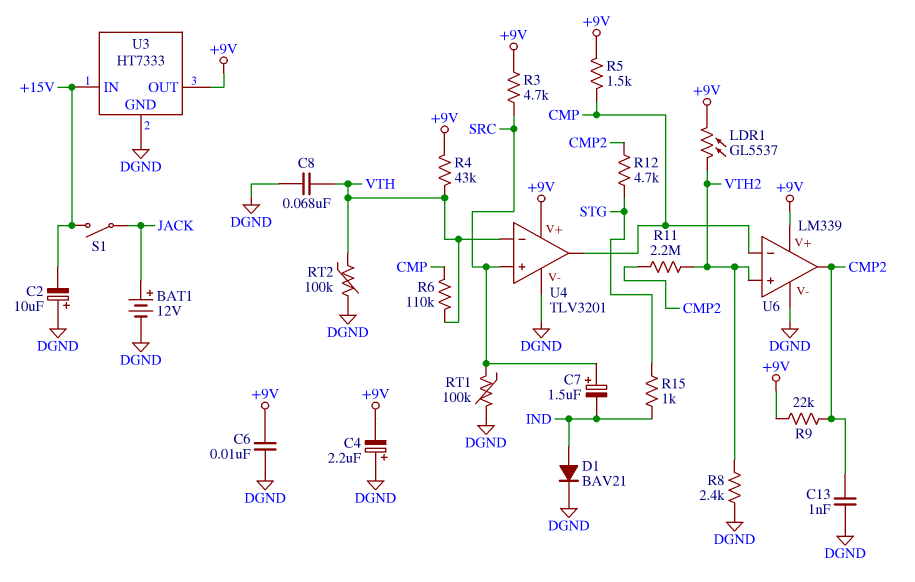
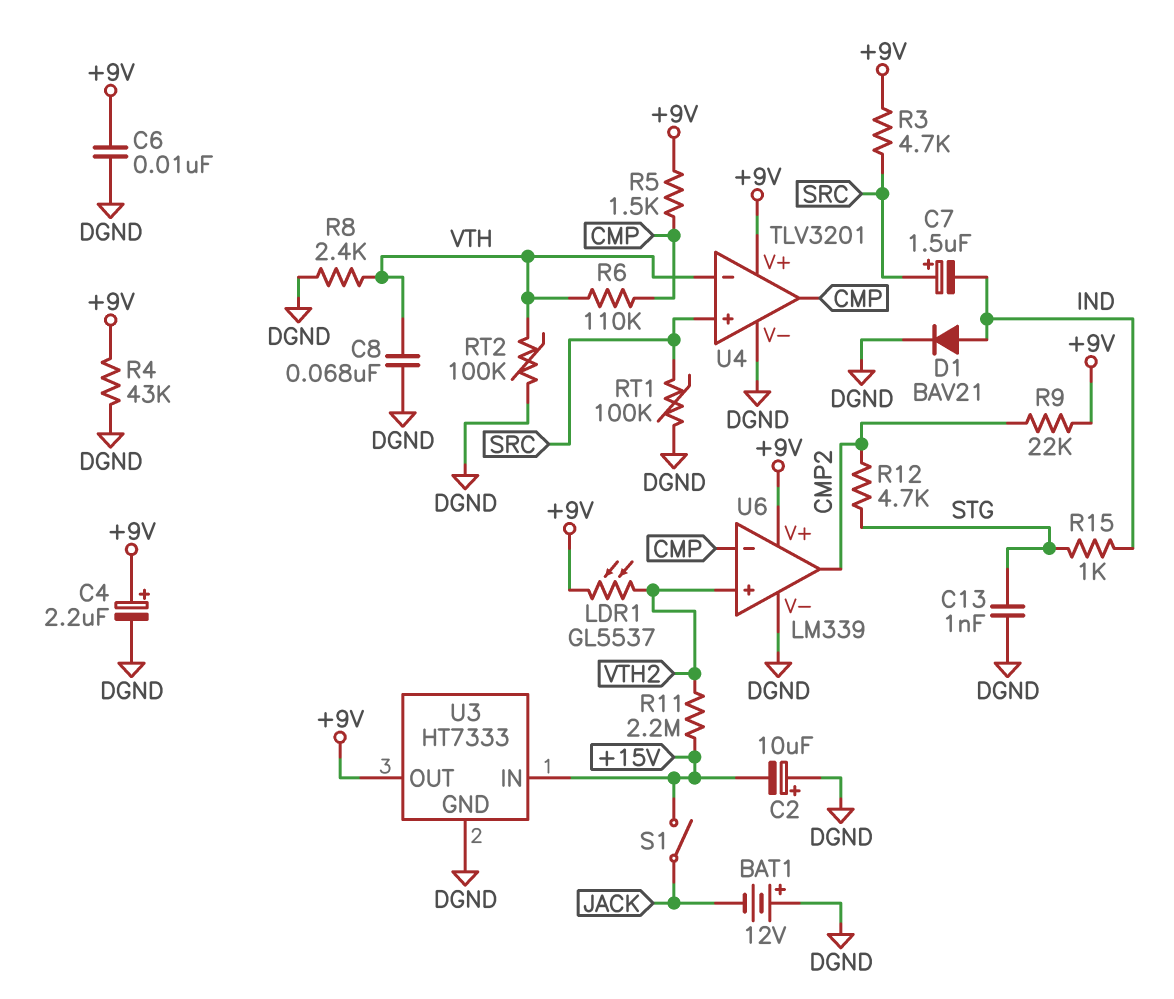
BAT1: 12V (plus JACK, minus DGND) -> 12V (plus DGND, minus JACK)
C4: 2.2uF (plus DGND, minus +9V) -> 2.2uF (plus +9V, minus DGND)
C13: 1nF (CMP2, DGND) -> 1nF (DGND, STG)
R4: 43k (+9V, VTH) -> 43k (+9V, DGND)
R8: 2.4k (DGND, VTH2) -> 2.4k (DGND, VTH)
R11: 2.2M (CMP2, VTH2) -> 2.2M (+15V, VTH2)

